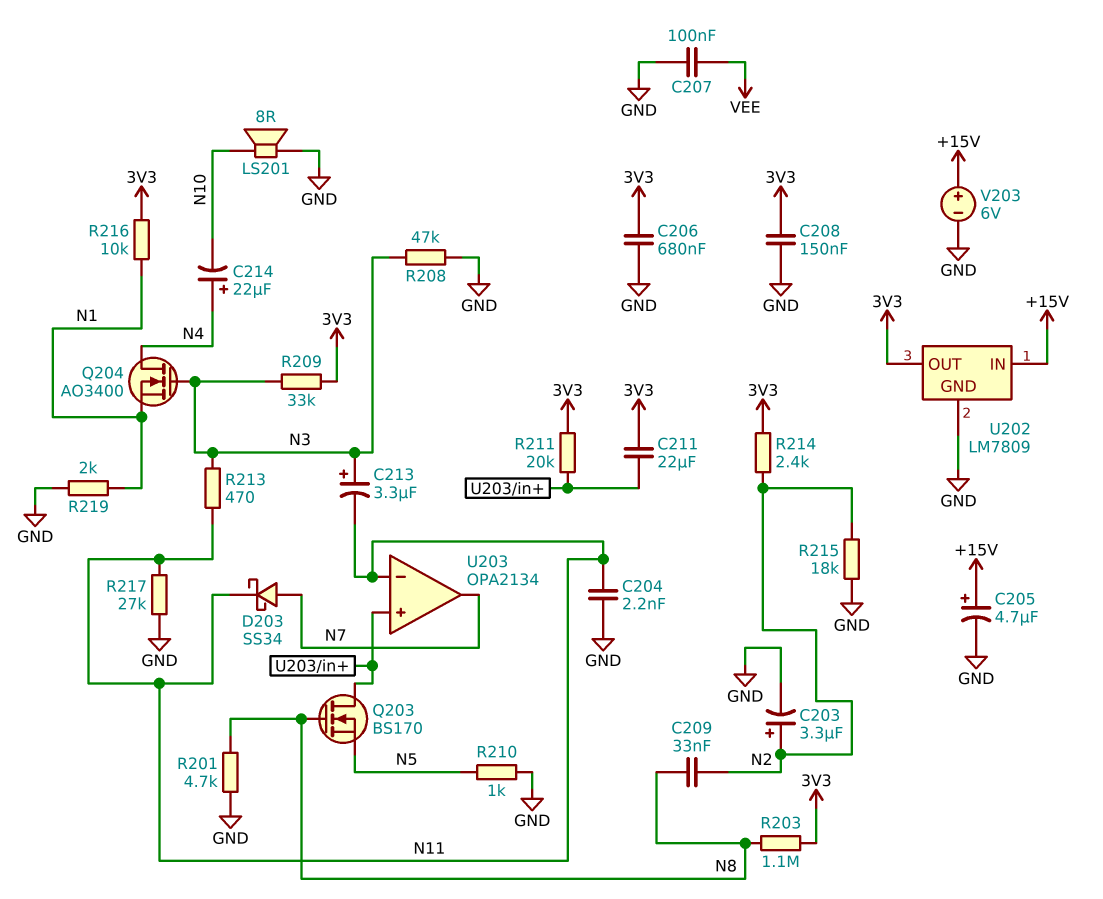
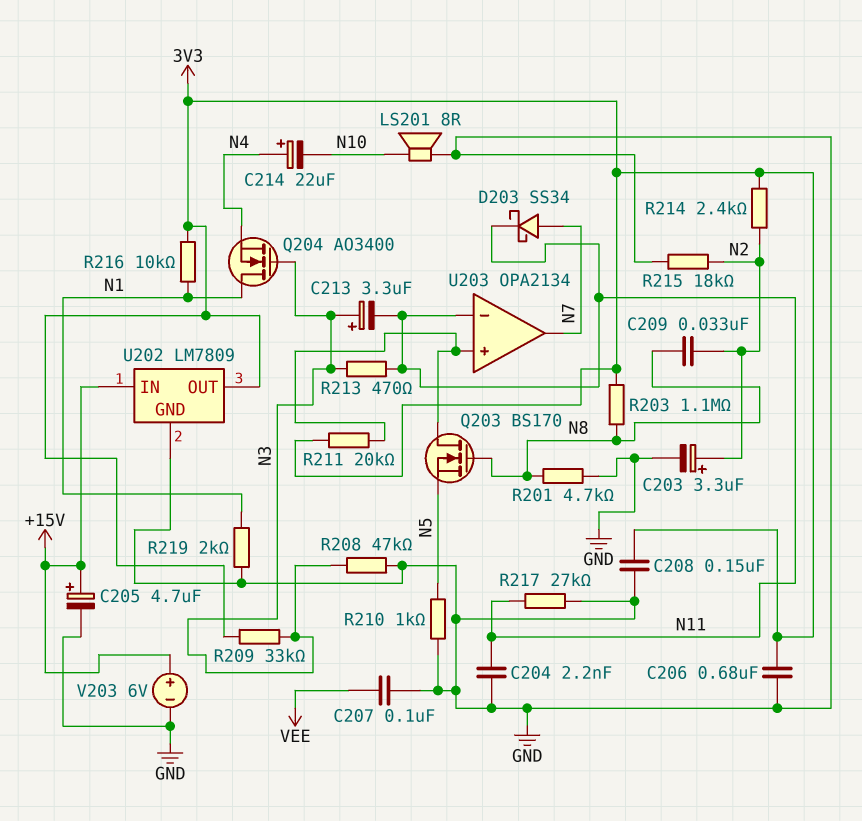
C211: 22uF (3V3, U203/in+) -> none
Q204: NMOS AO3400 (G N3, D N4, S N1) -> NMOS AO3400 (G N3, D N1, S N4)

